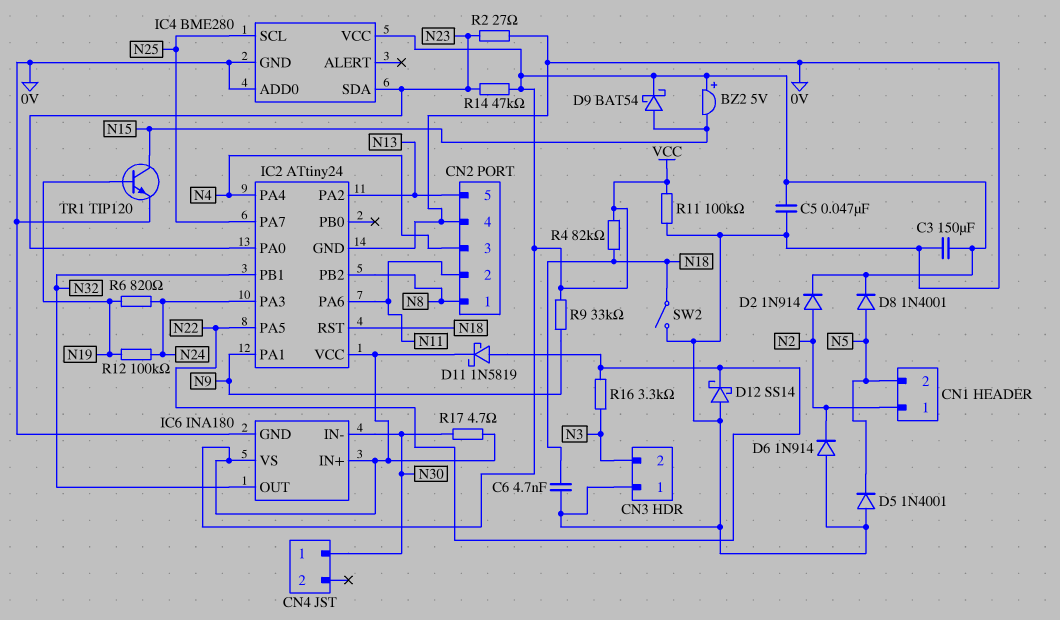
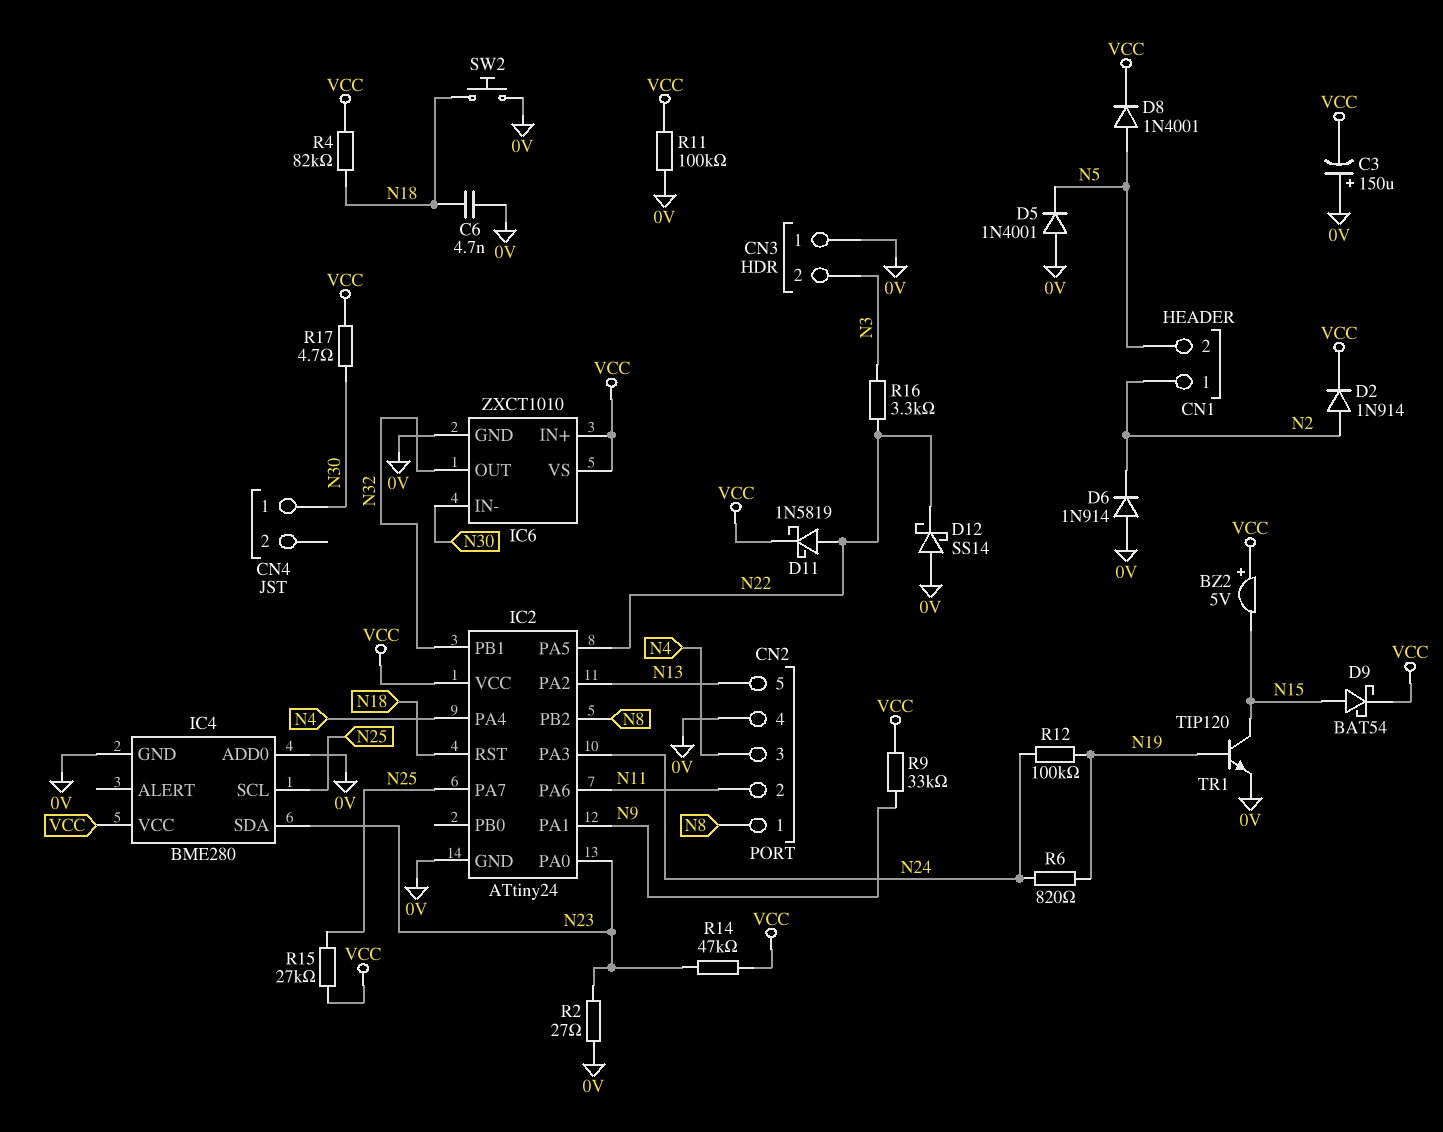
C3: 150uF (0V, VCC) -> 150uF (plus 0V, minus VCC)
C5: 47nF (0V, VCC) -> none
IC6: INA180 -> ZXCT1010
R15: none -> 27k (N25, VCC)
SW2: switch (0V, N18) -> button (0V, N18)

